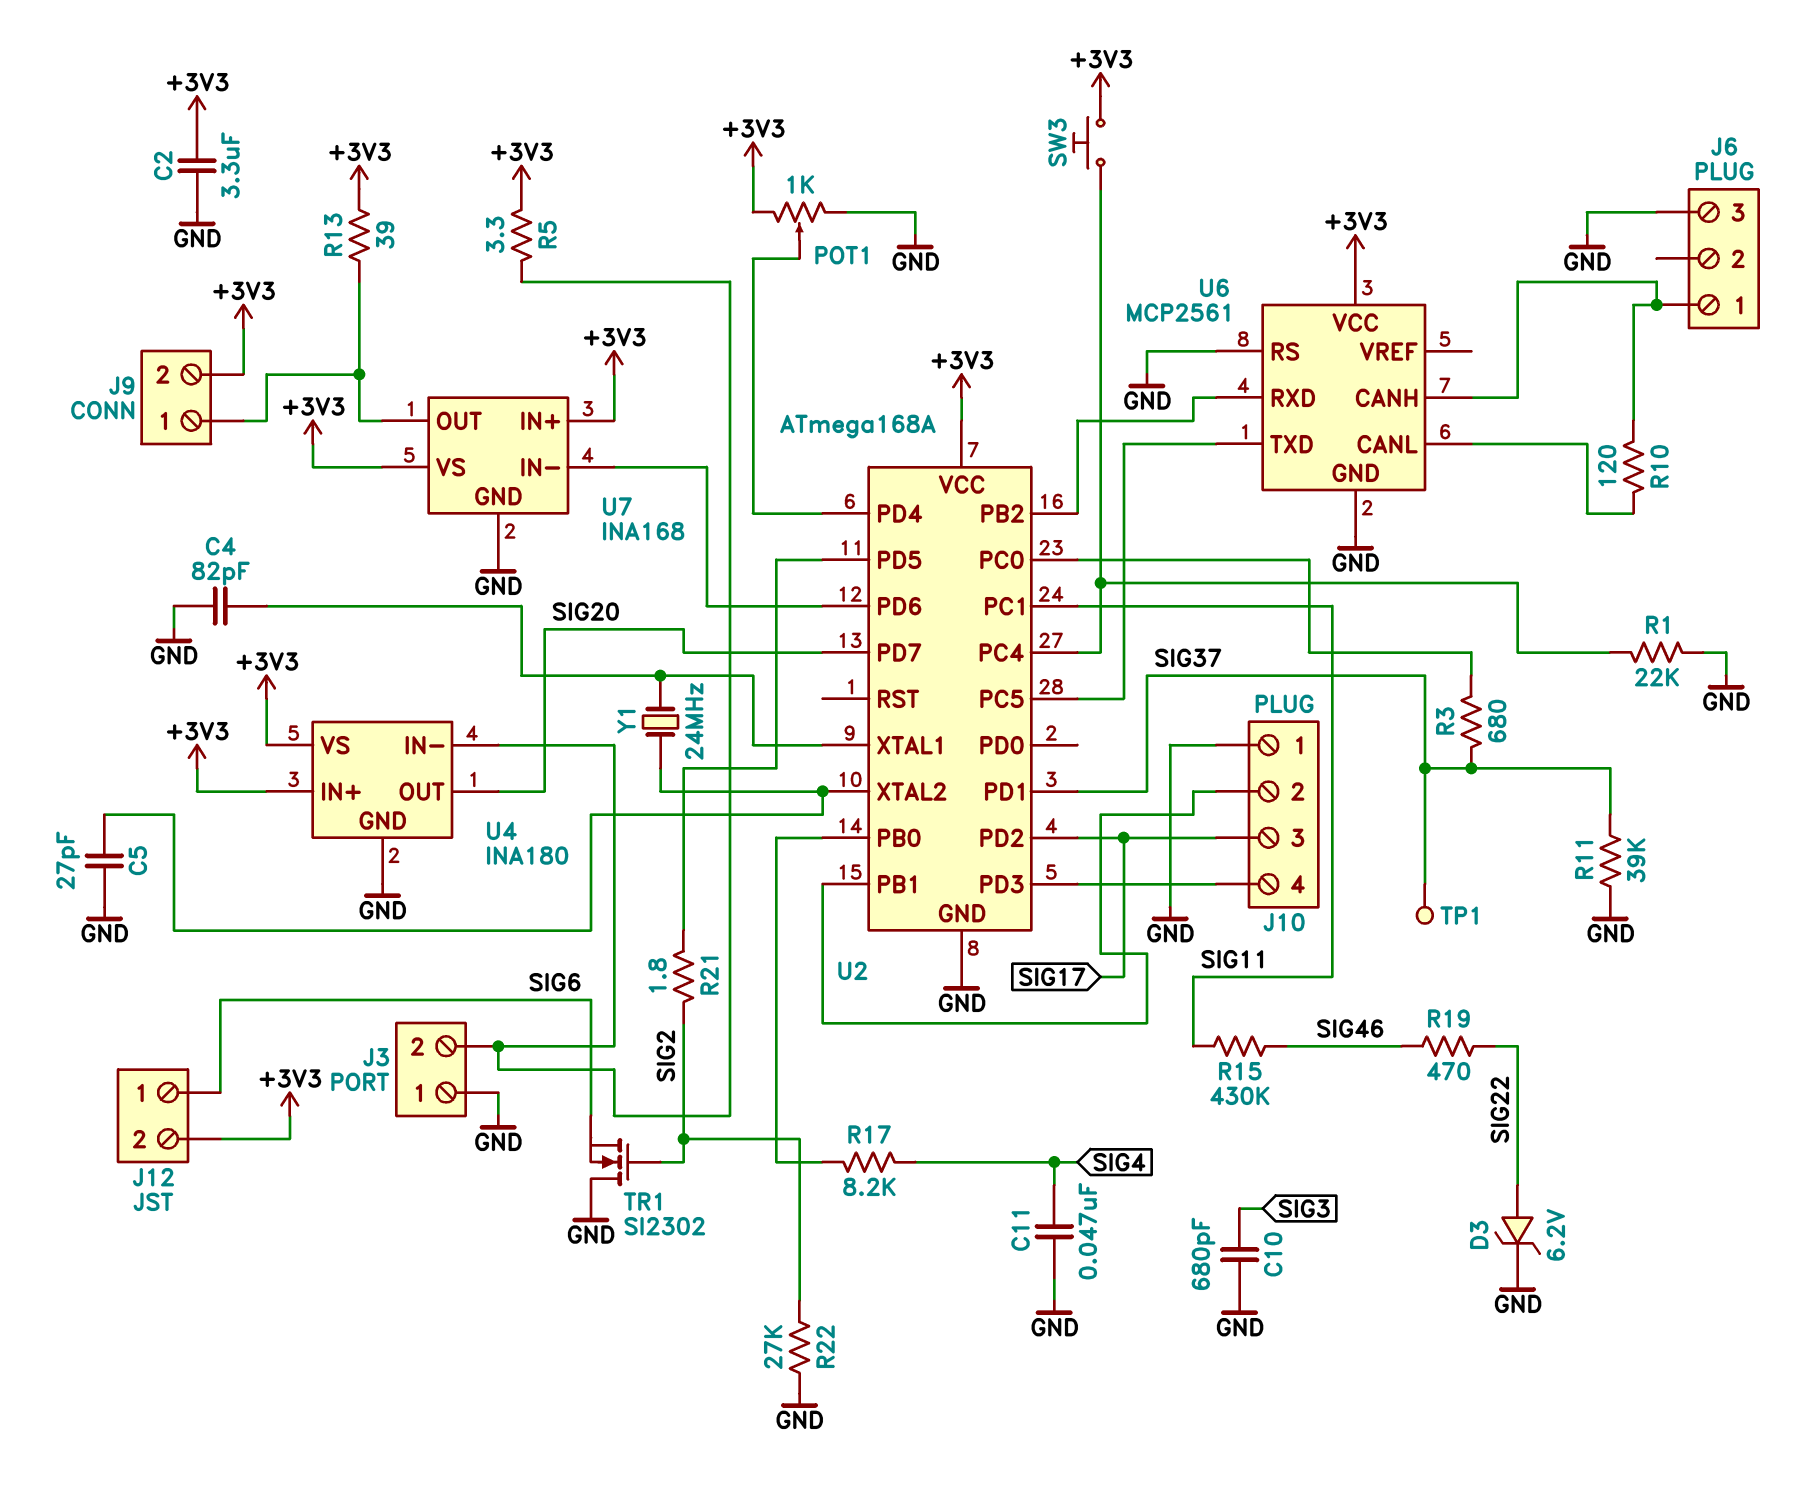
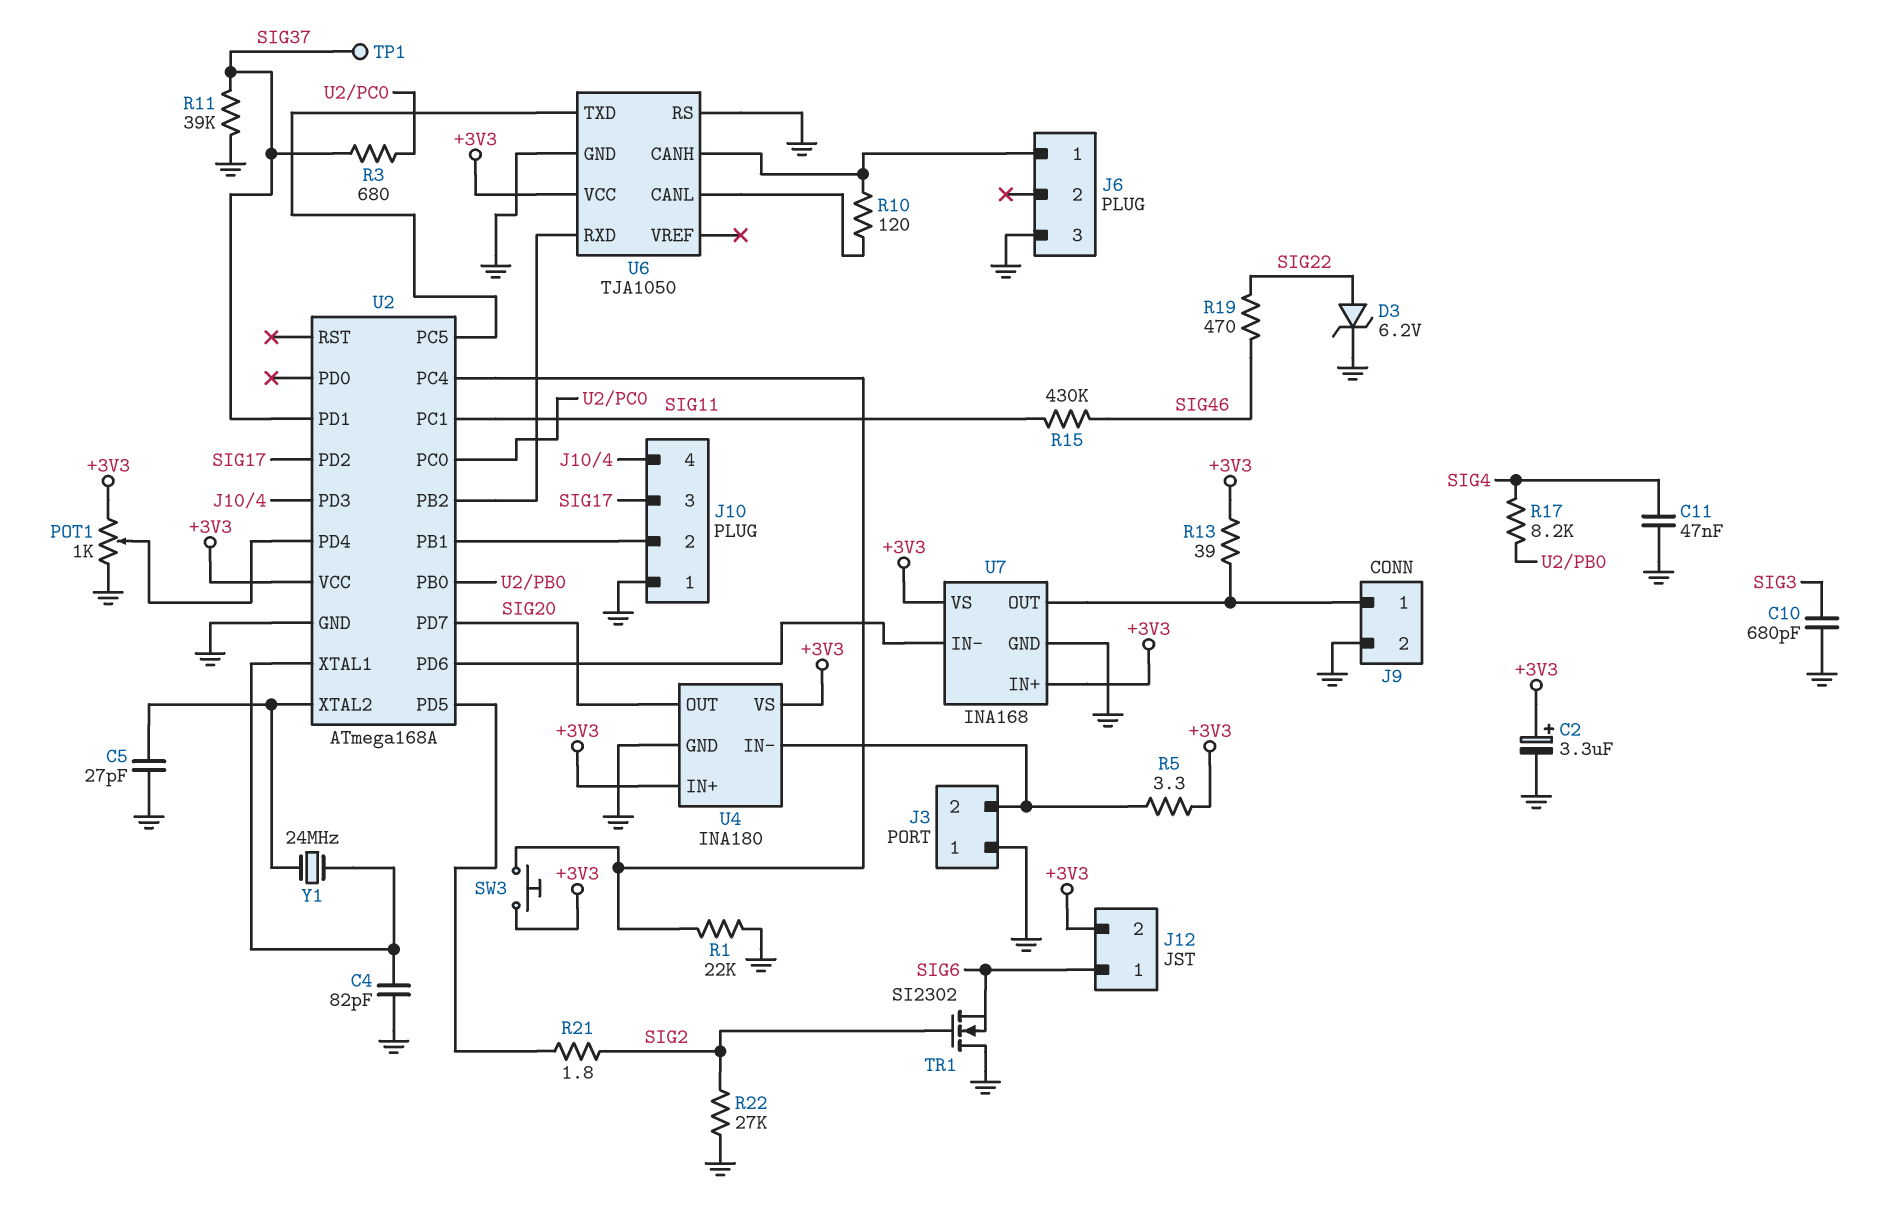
C2: 3.3uF (+3V3, GND) -> 3.3uF (plus +3V3, minus GND)
J9 pin 2: +3V3 -> GND
U6: MCP2561 -> TJA1050

